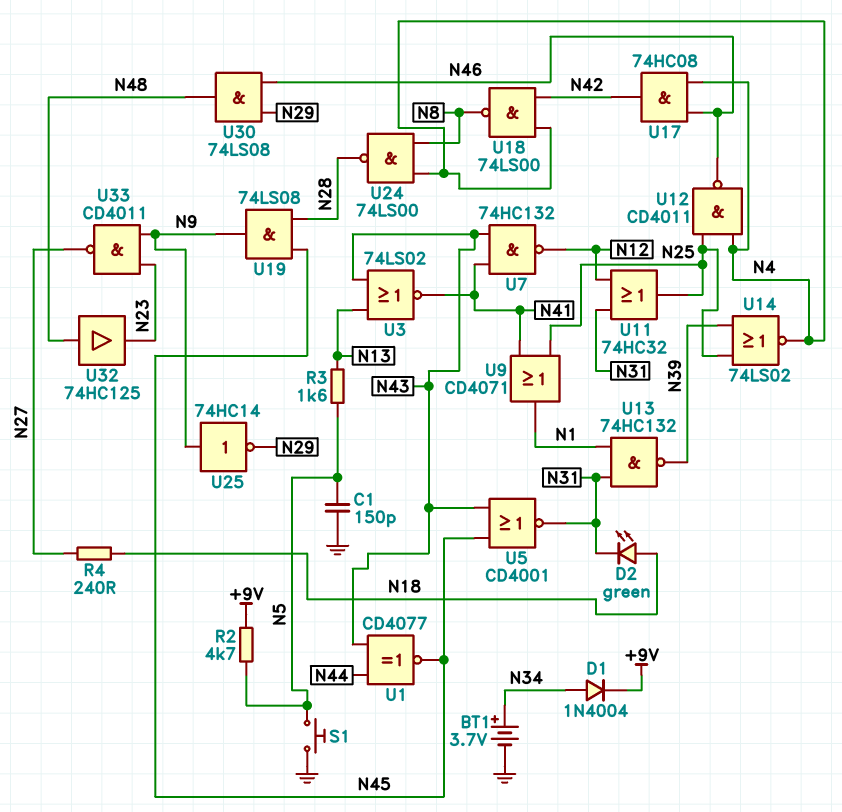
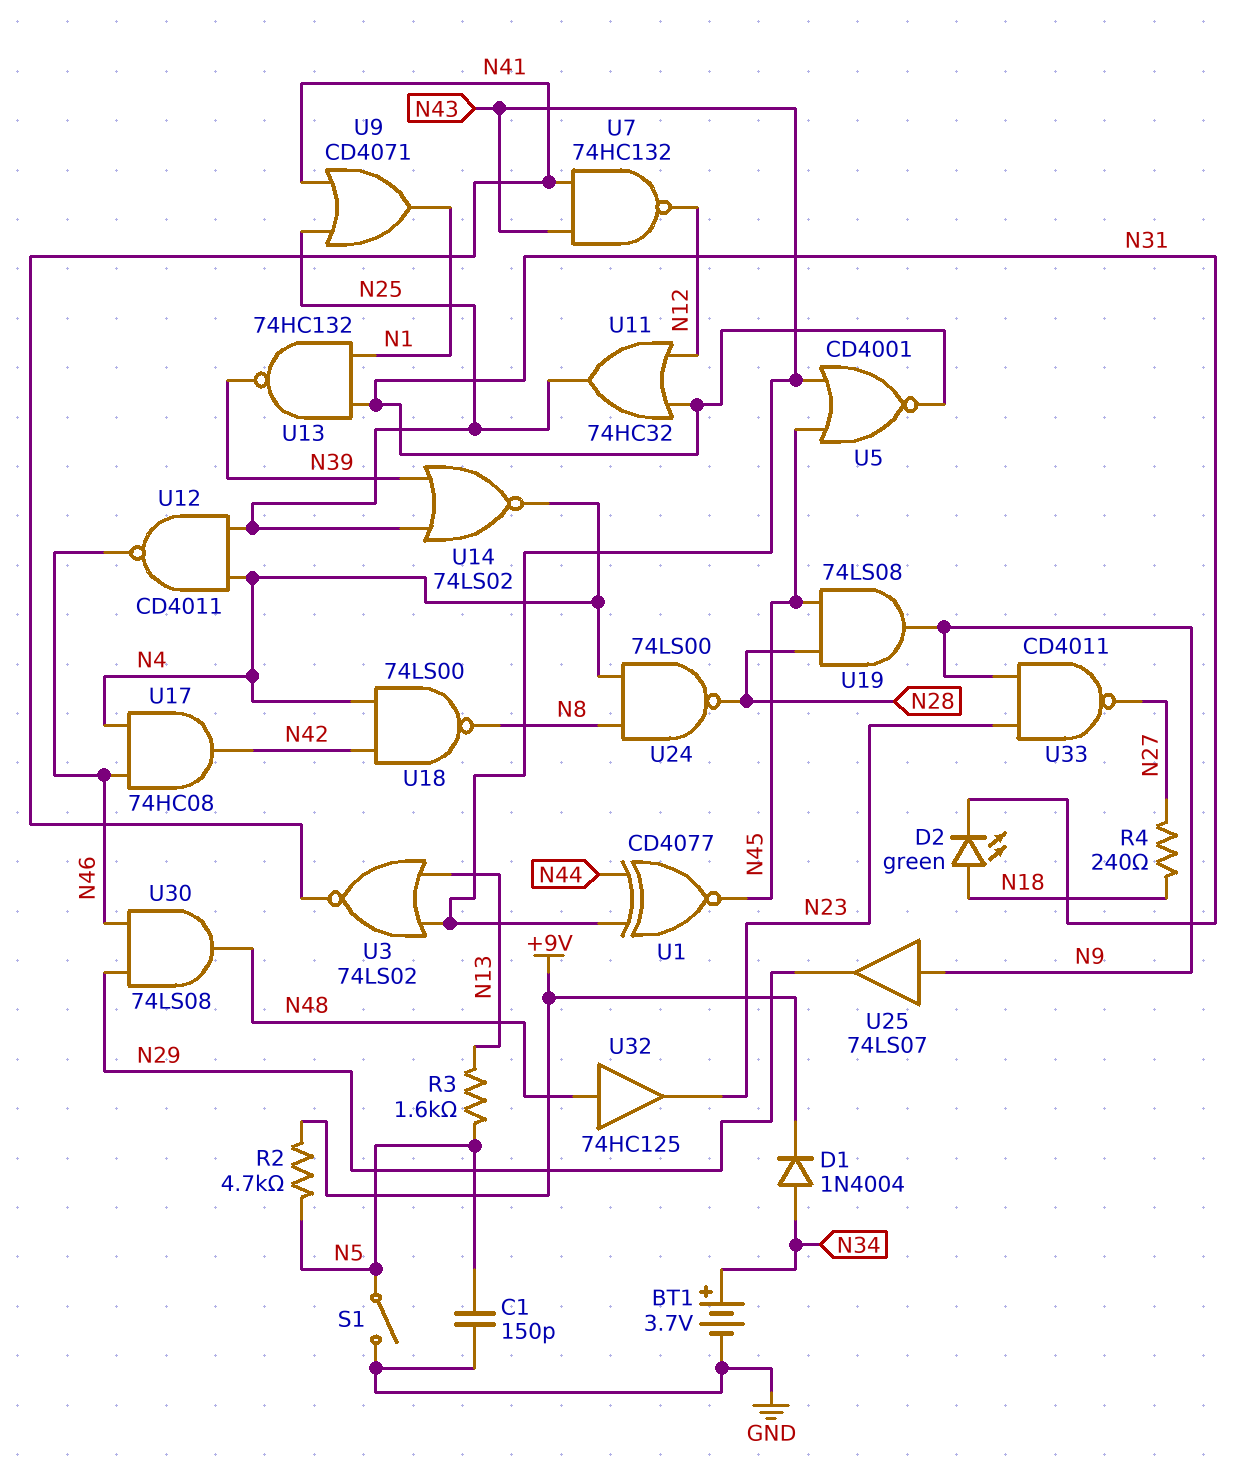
S1: button (GND, N5) -> switch (GND, N5)
U25: NOT 74HC14 (in N9, out N29) -> buffer 74LS07 (in N9, out N29)

